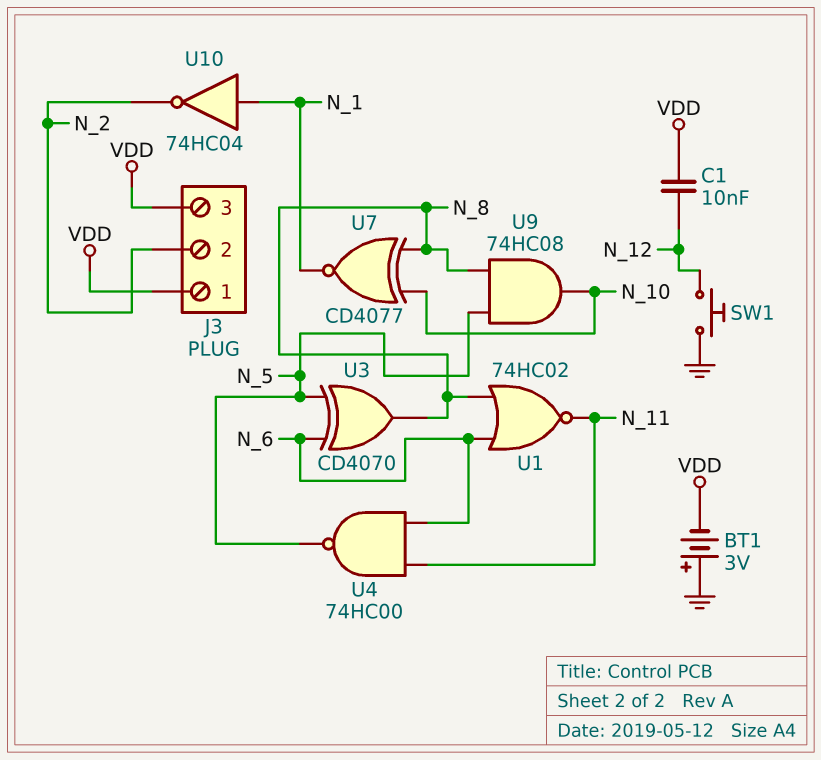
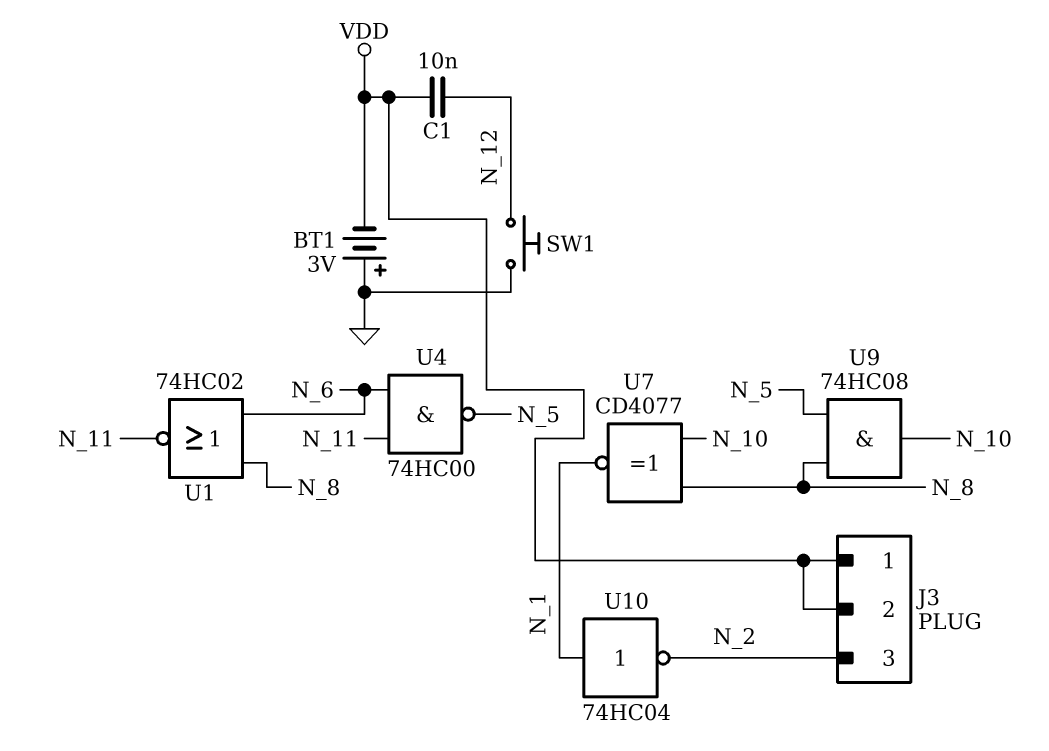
J3 pin 2: N_2 -> VDD
J3 pin 3: VDD -> N_2
U3: XOR CD4070 (in N_5, in N_6, out N_8) -> none

